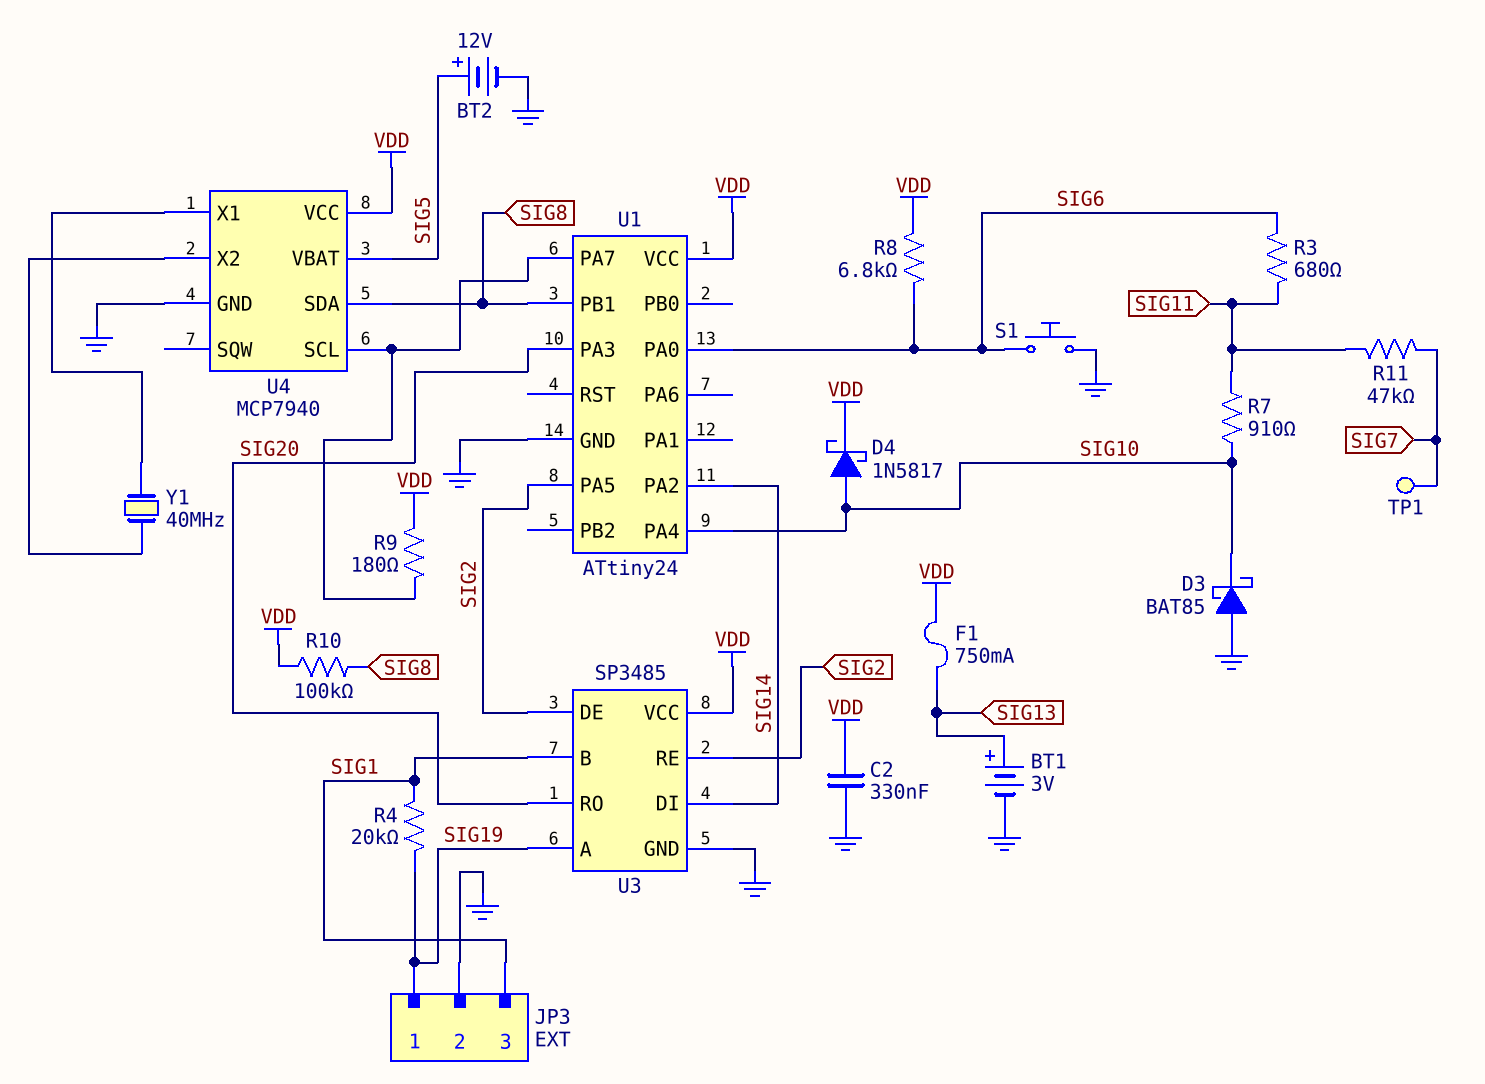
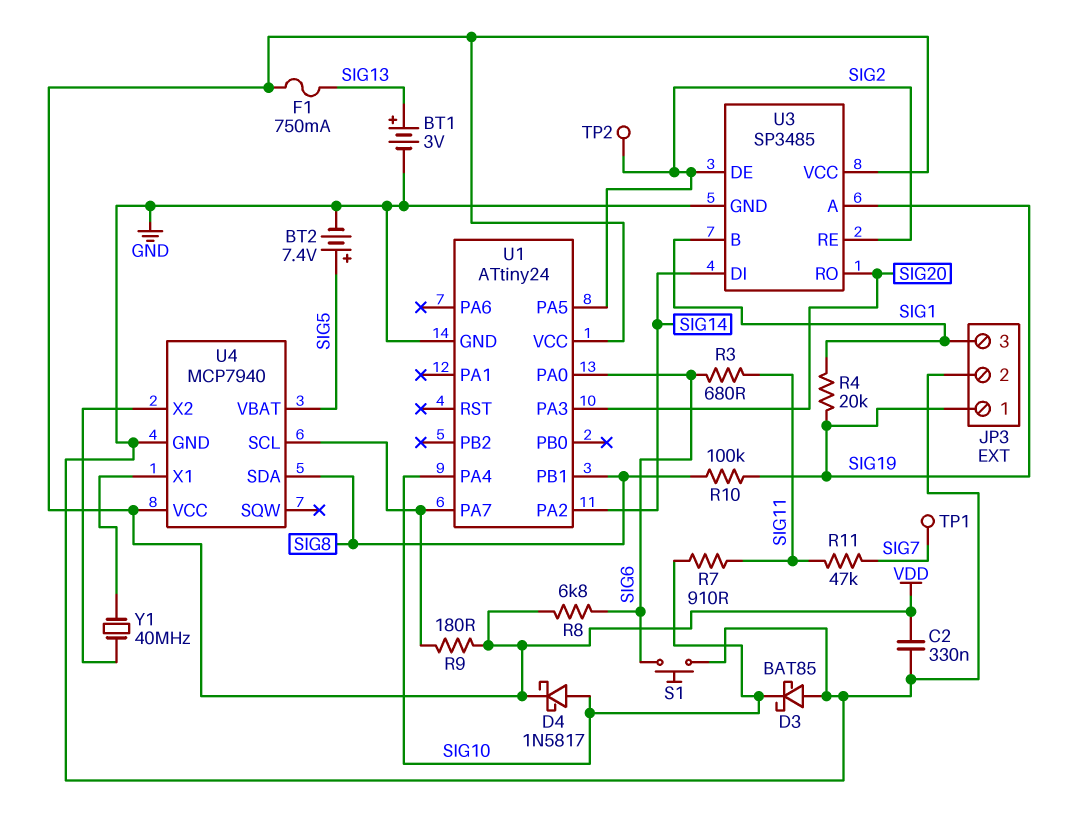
BT2: 12V (plus SIG5, minus GND) -> 7.4V (plus SIG5, minus GND)
R10: 100k (SIG8, VDD) -> 100k (SIG8, SIG19)
TP2: none -> test point (SIG2)

